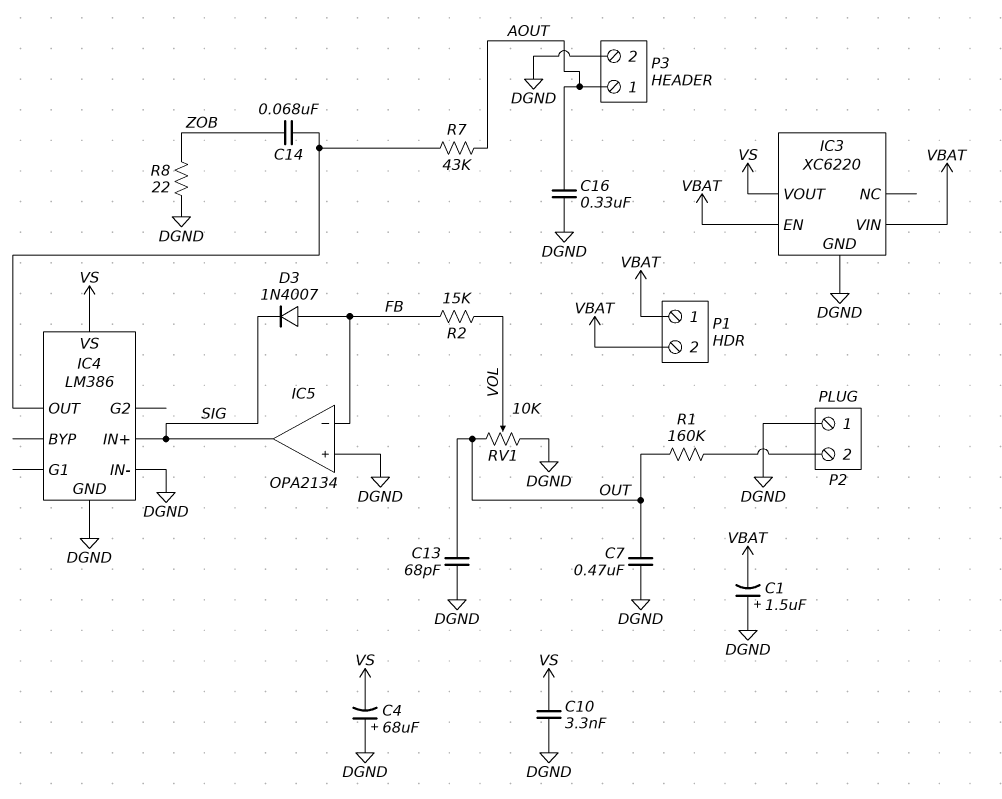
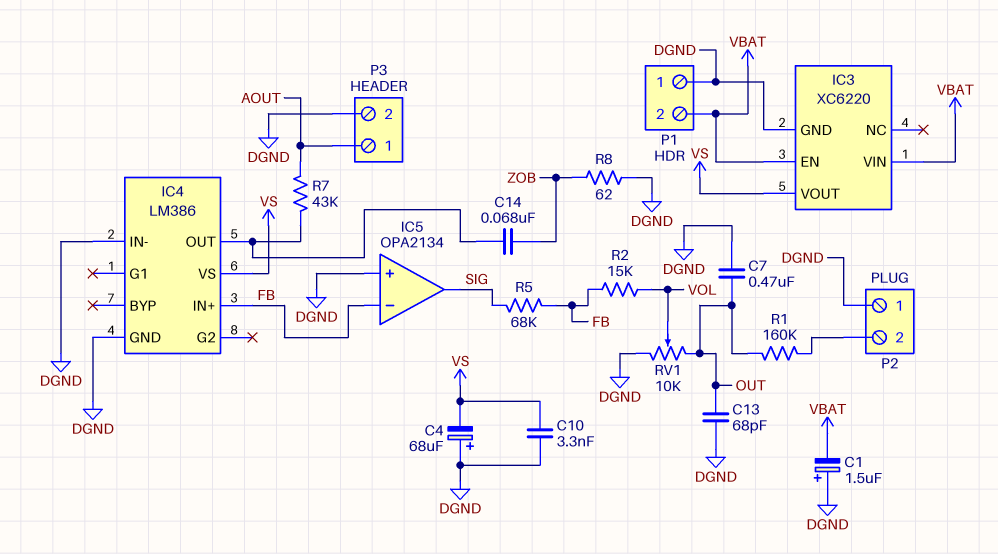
C16: 330nF (AOUT, DGND) -> none
D3: diode 1N4007 (A FB, K SIG) -> none
IC4 pin IN+: SIG -> FB
P1 pin 1: VBAT -> DGND
R5: none -> 68k (FB, SIG)
R8: 22 (DGND, ZOB) -> 62 (DGND, ZOB)

